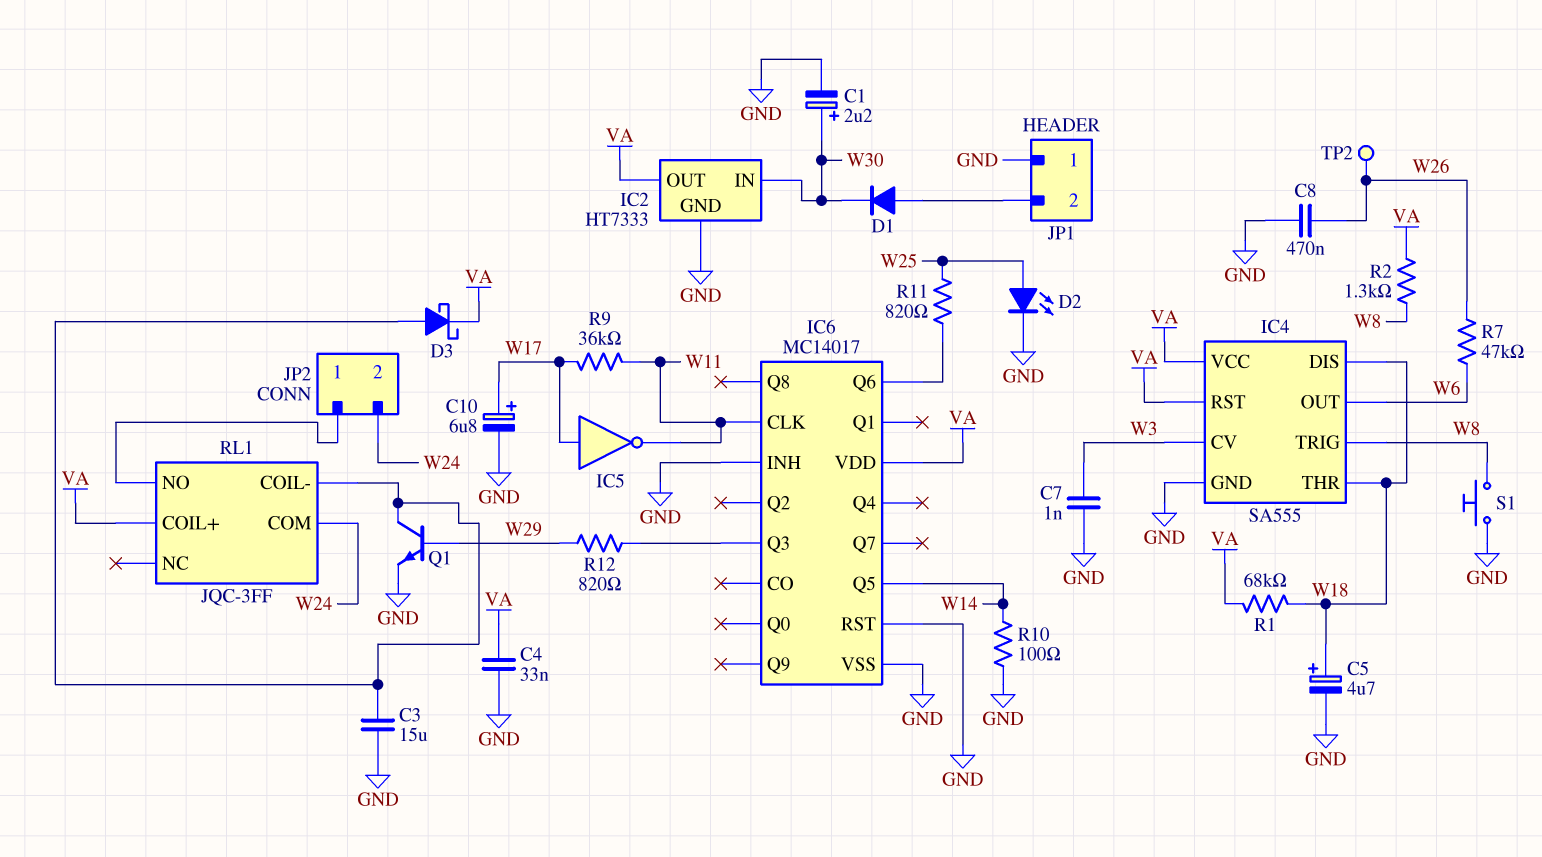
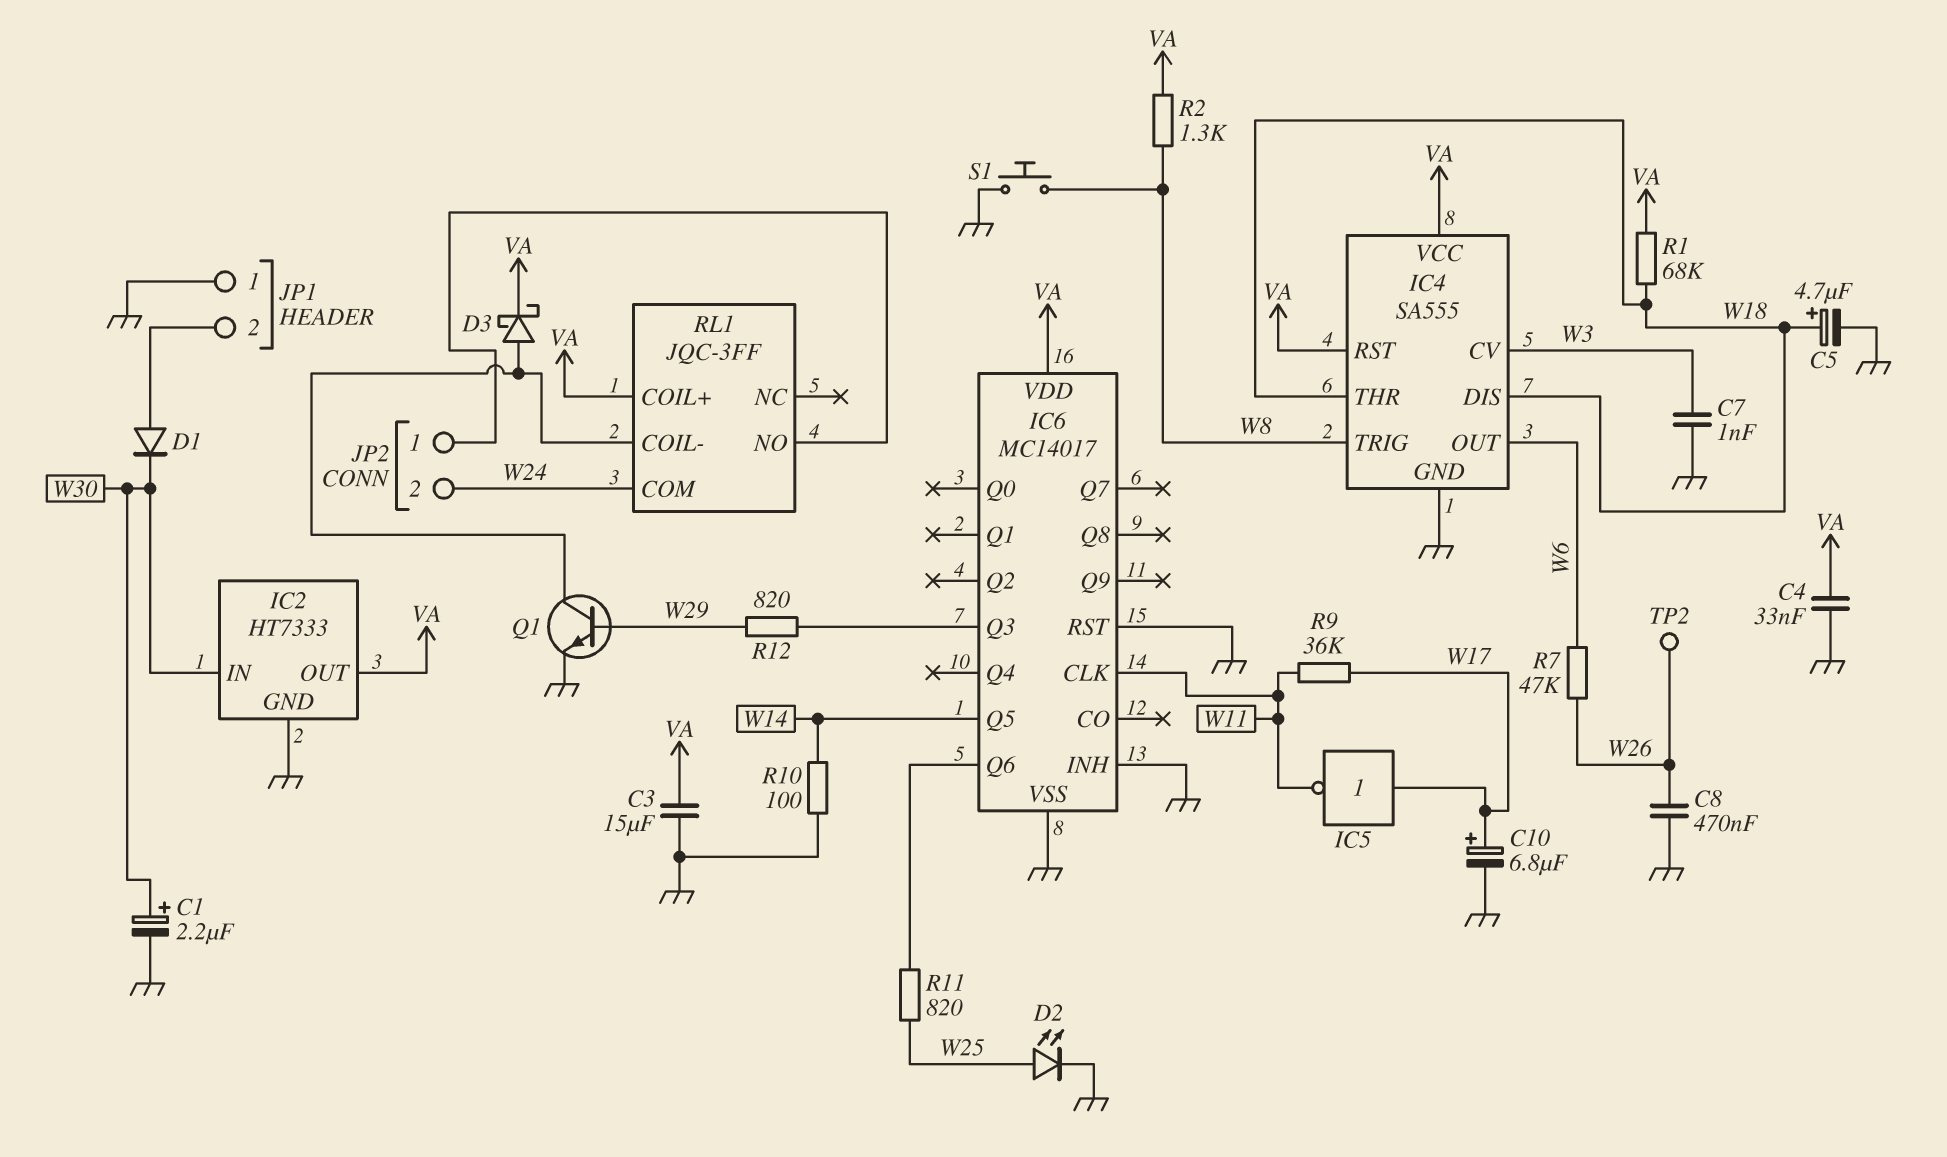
C3: 15uF (GND, RL1/COIL-) -> 15uF (GND, VA)

